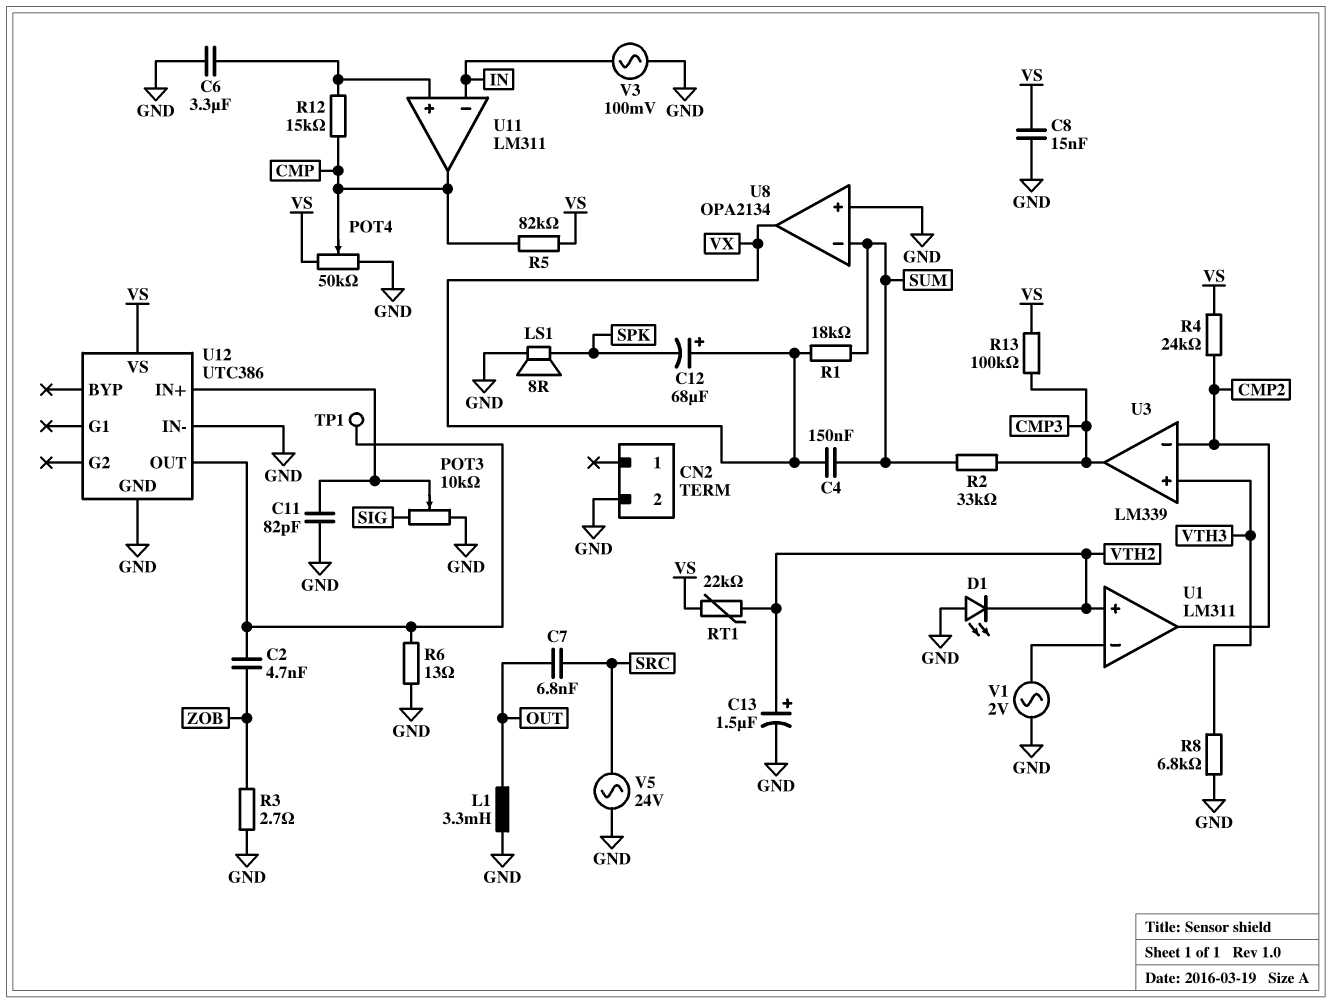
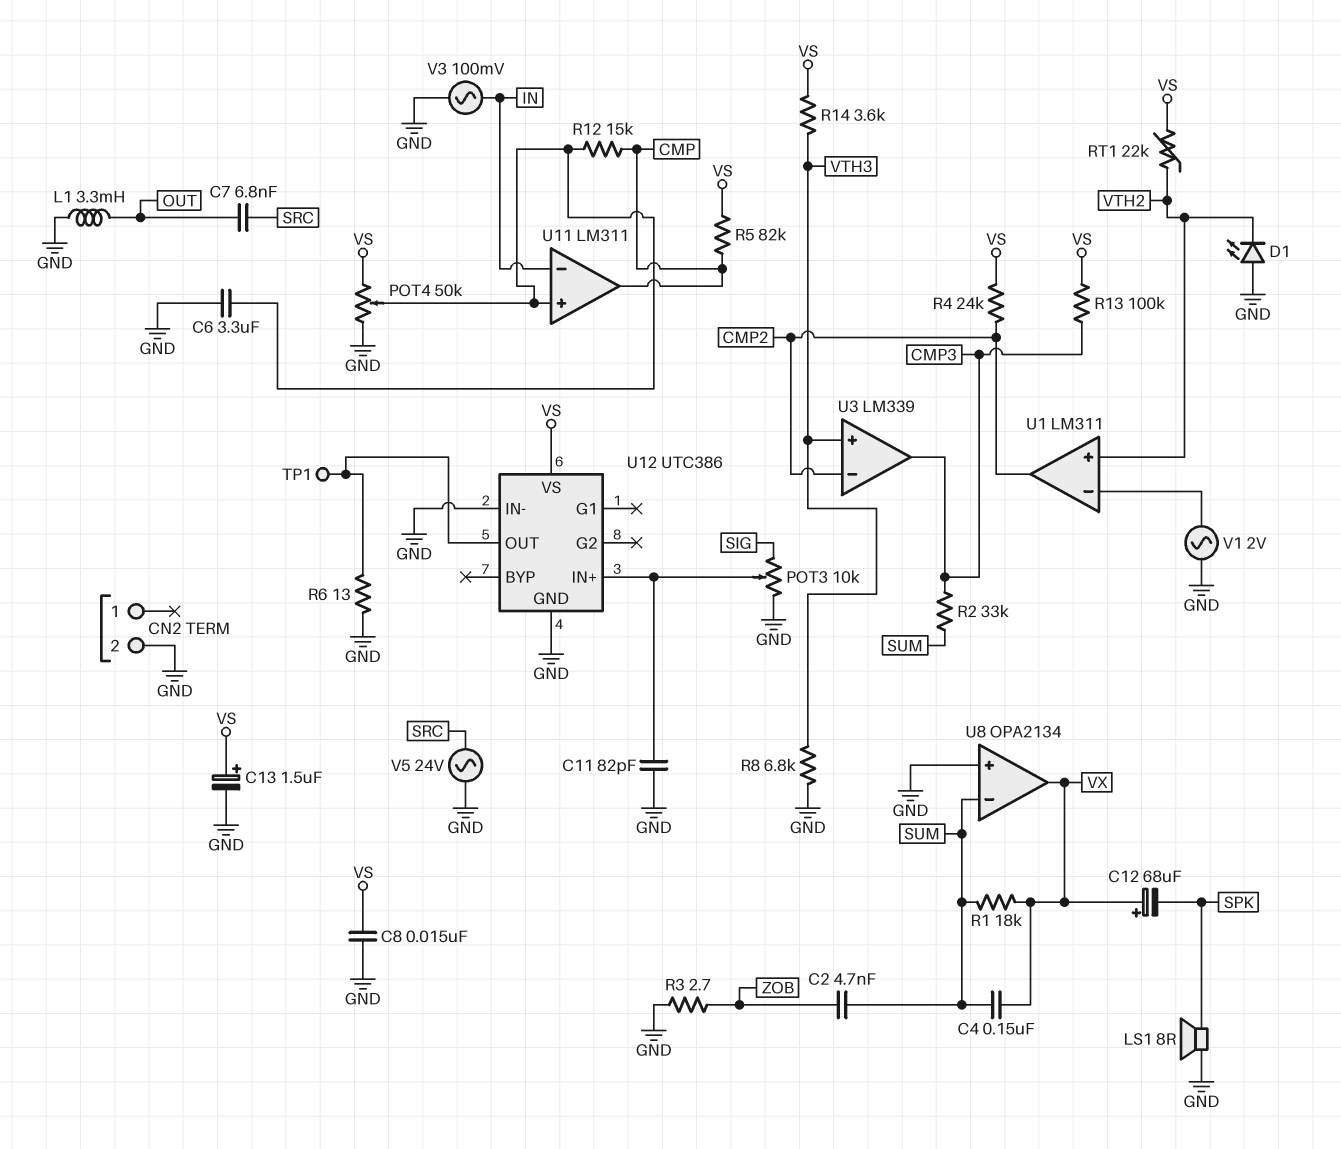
C2: 4.7nF (U12/OUT, ZOB) -> 4.7nF (SUM, ZOB)
C13: 1.5uF (plus VTH2, minus GND) -> 1.5uF (plus VS, minus GND)
POT4: 50k (GND, VS, wiper CMP) -> 50k (GND, VS, wiper U11/in+)
R14: none -> 3.6k (VS, VTH3)

